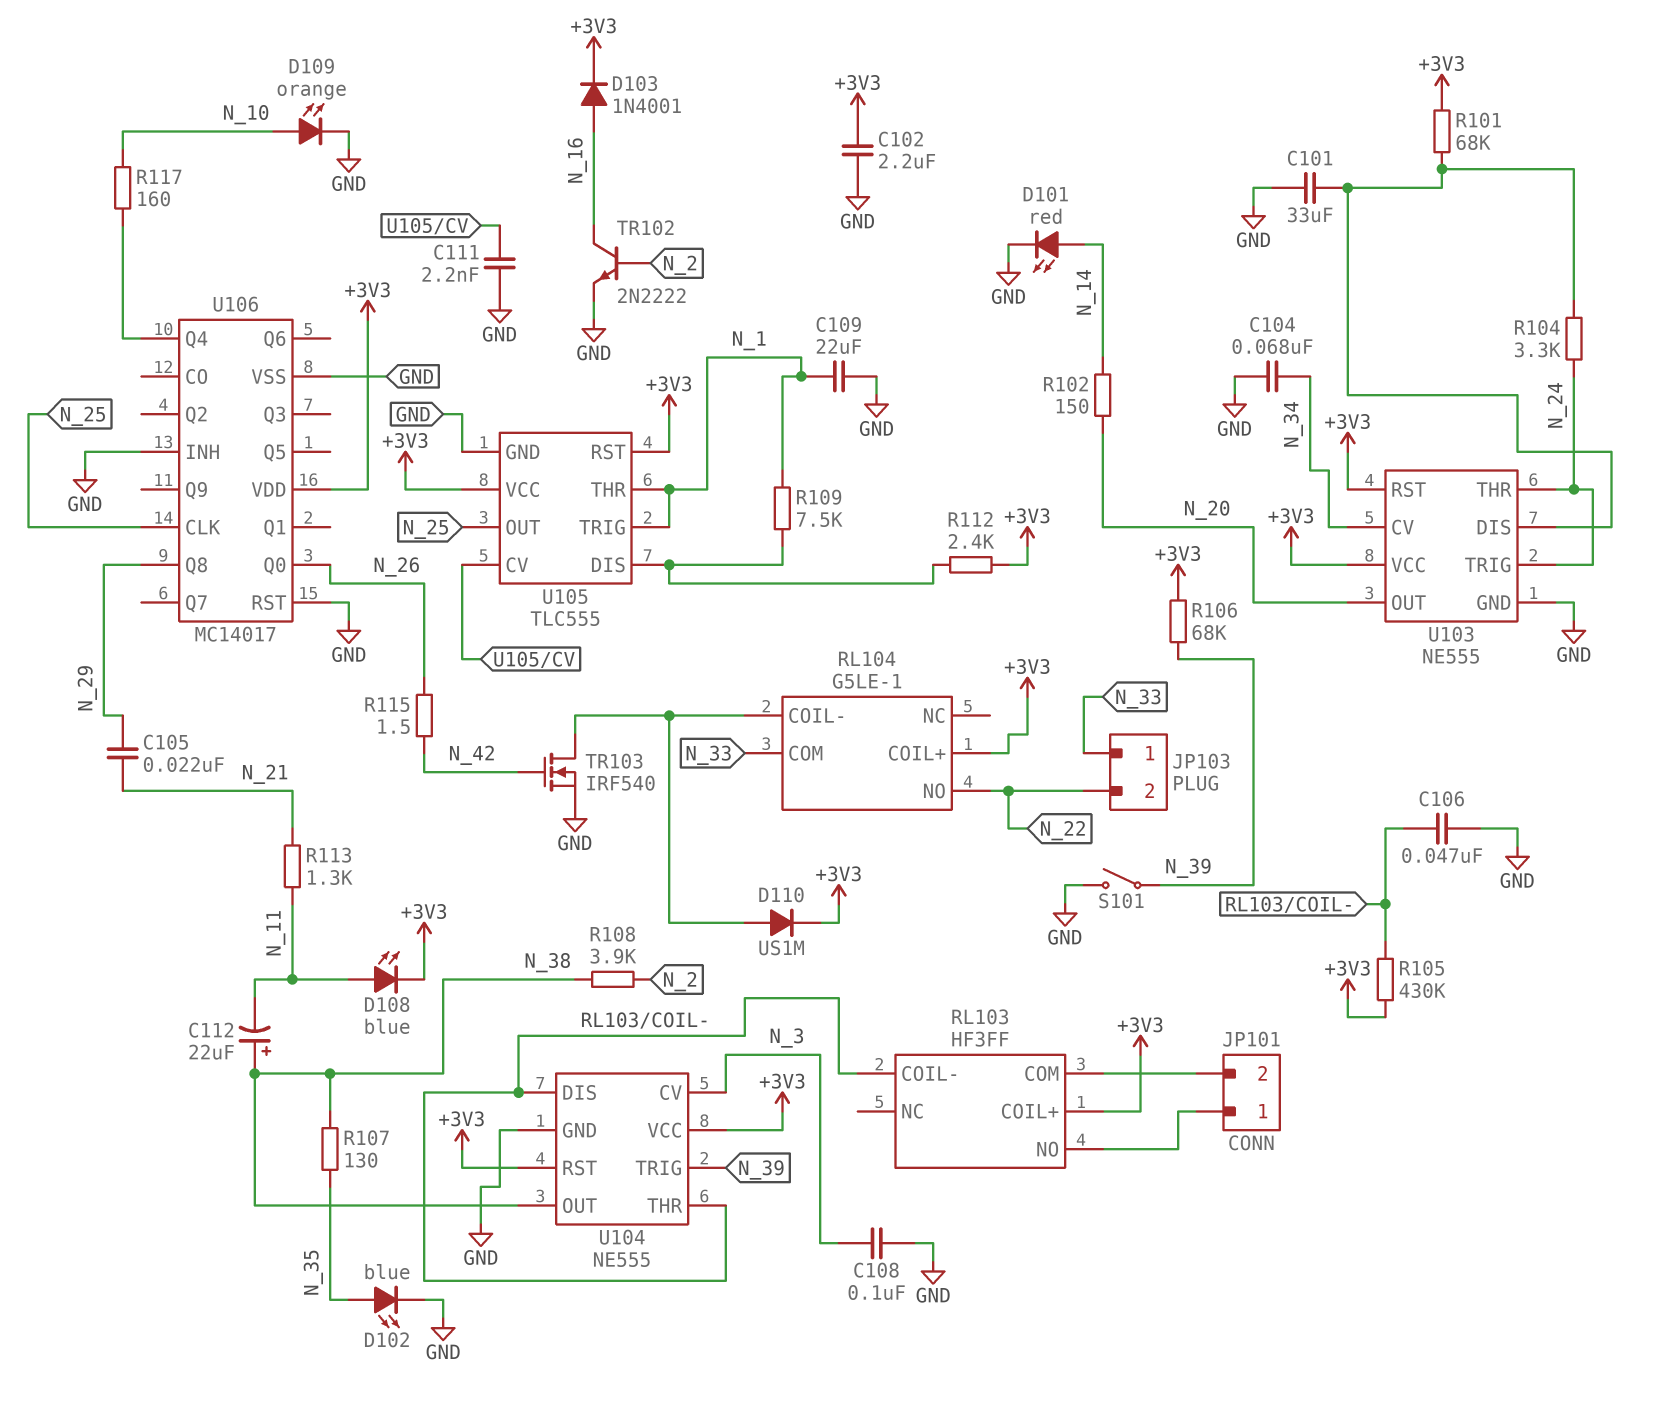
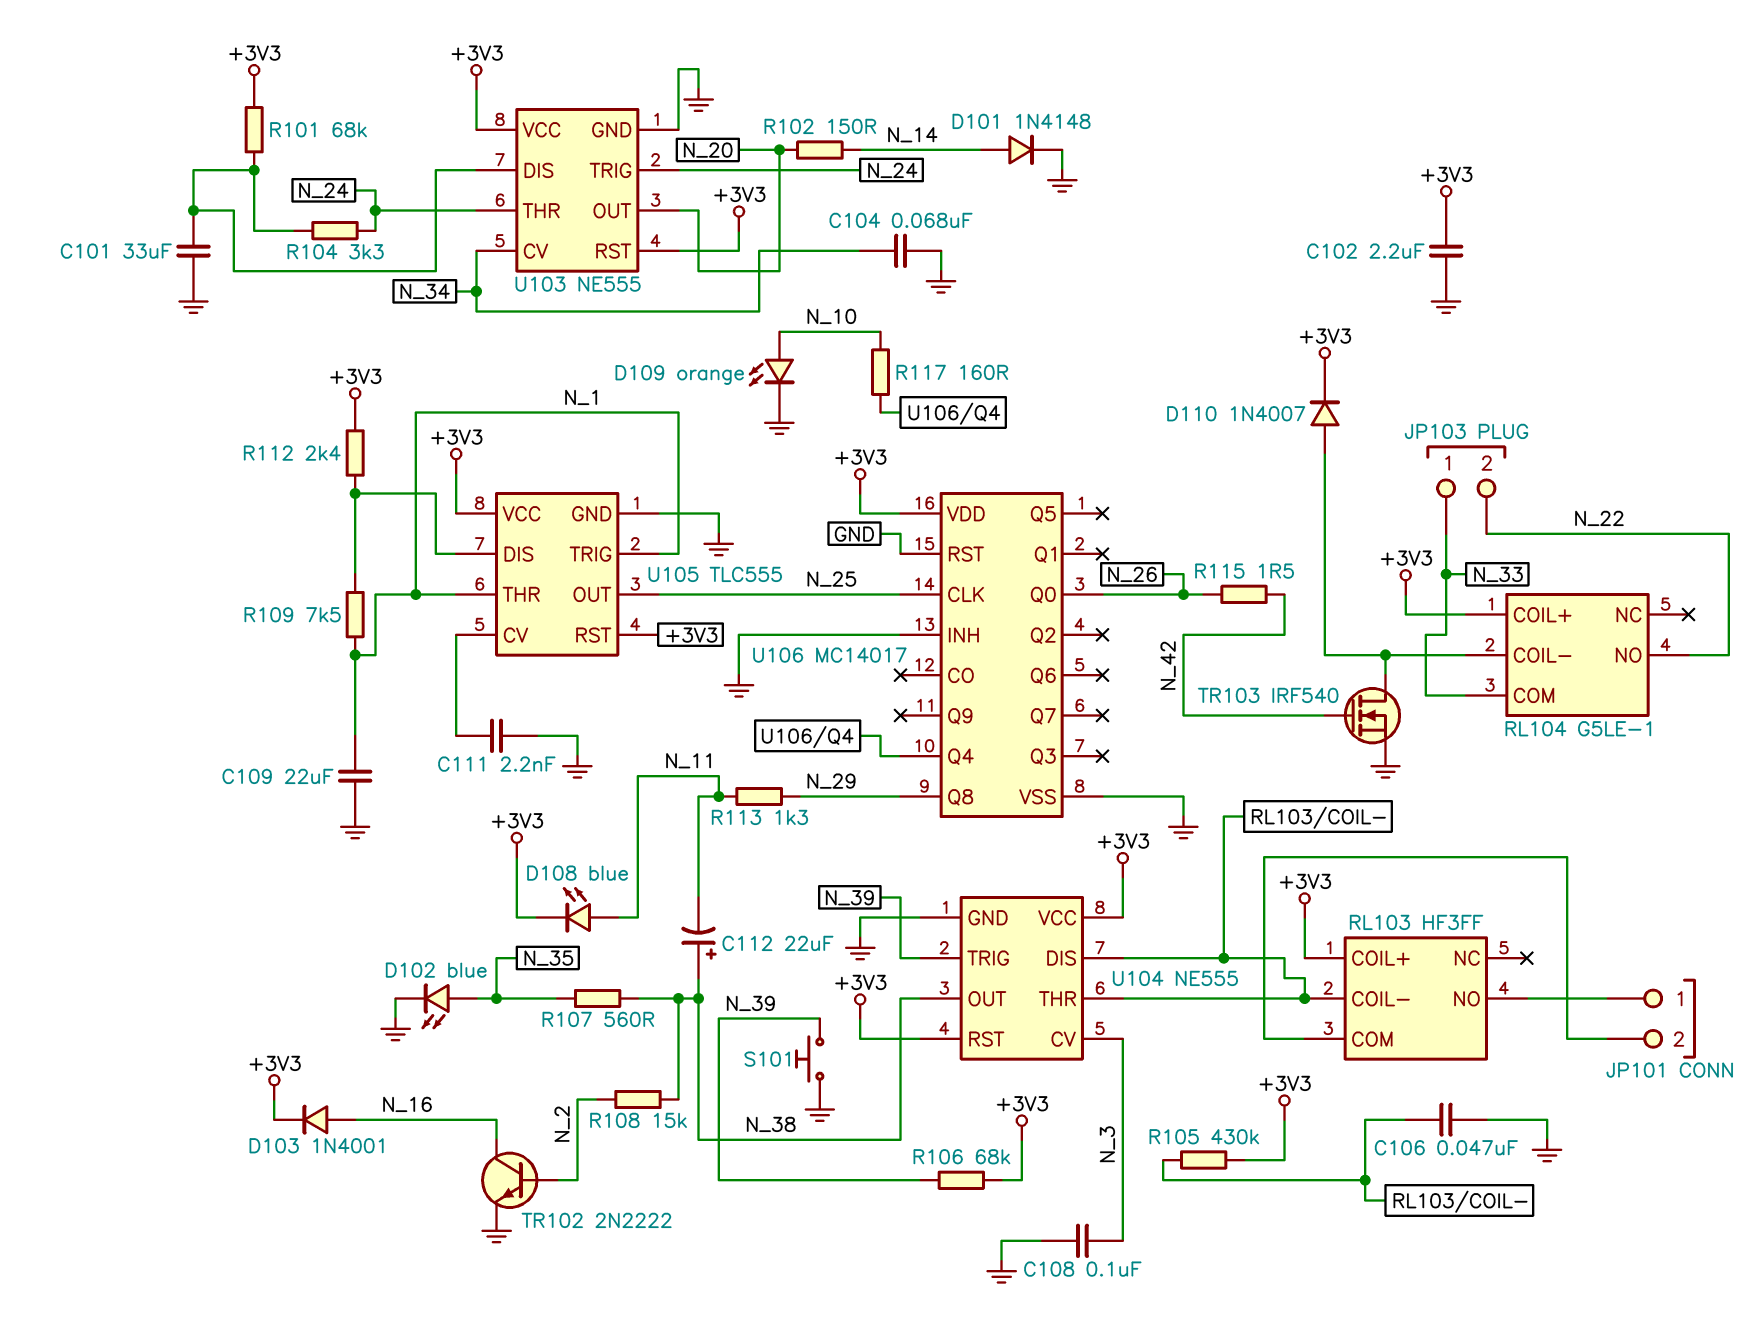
C105: 22nF (N_21, N_29) -> none
D101: LED red (A N_14, K GND) -> diode 1N4148 (A N_14, K GND)
D110: diode US1M (A RL104/COIL-, K +3V3) -> diode 1N4007 (A RL104/COIL-, K +3V3)
R107: 130 (N_35, N_38) -> 560 (N_35, N_38)
R108: 3.9k (N_2, N_38) -> 15k (N_2, N_38)
R113: 1.3k (N_11, N_21) -> 1.3k (N_11, N_29)
S101: switch (GND, N_39) -> button (GND, N_39)

